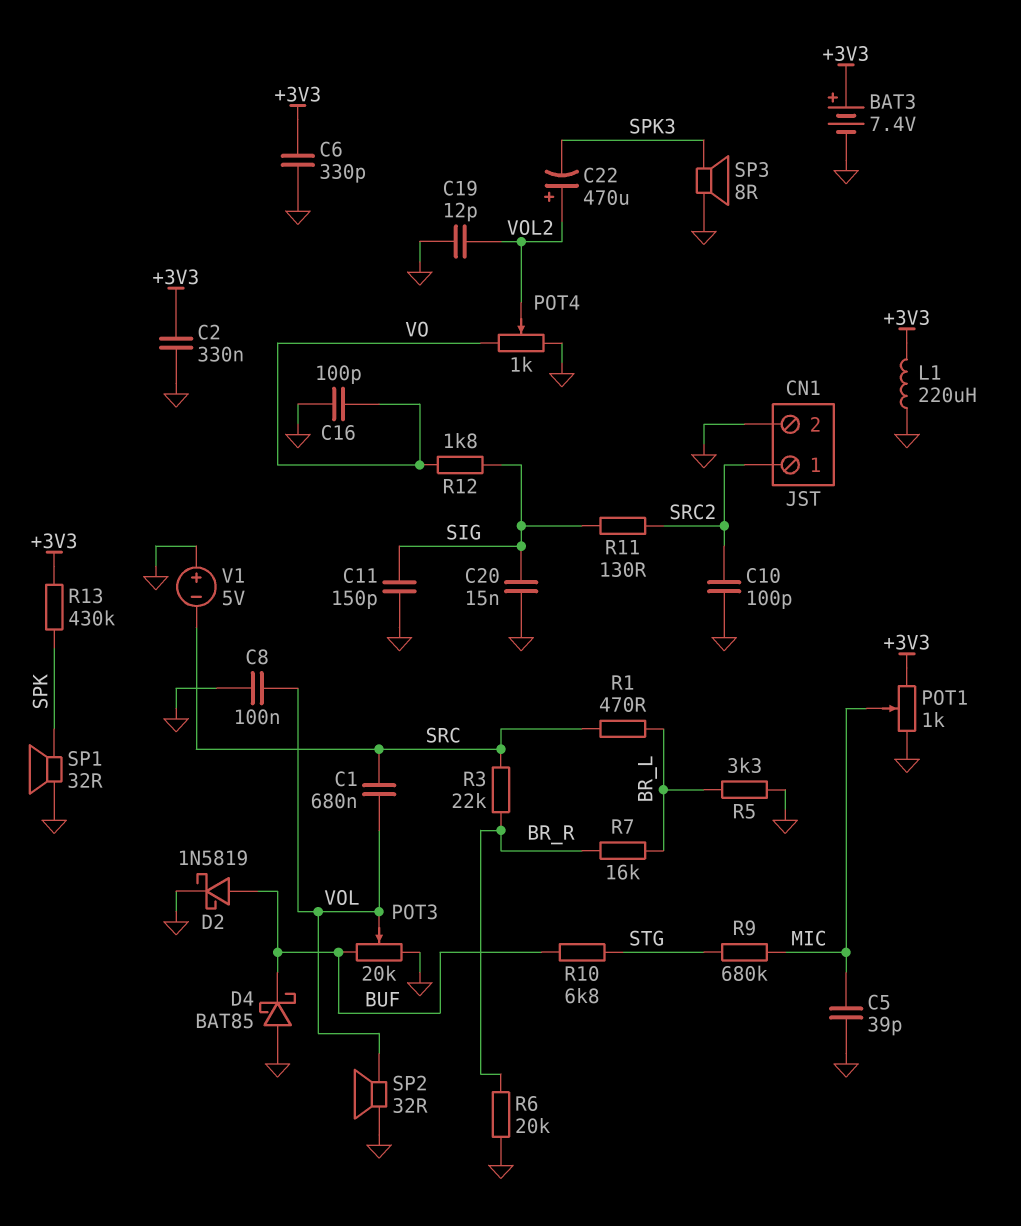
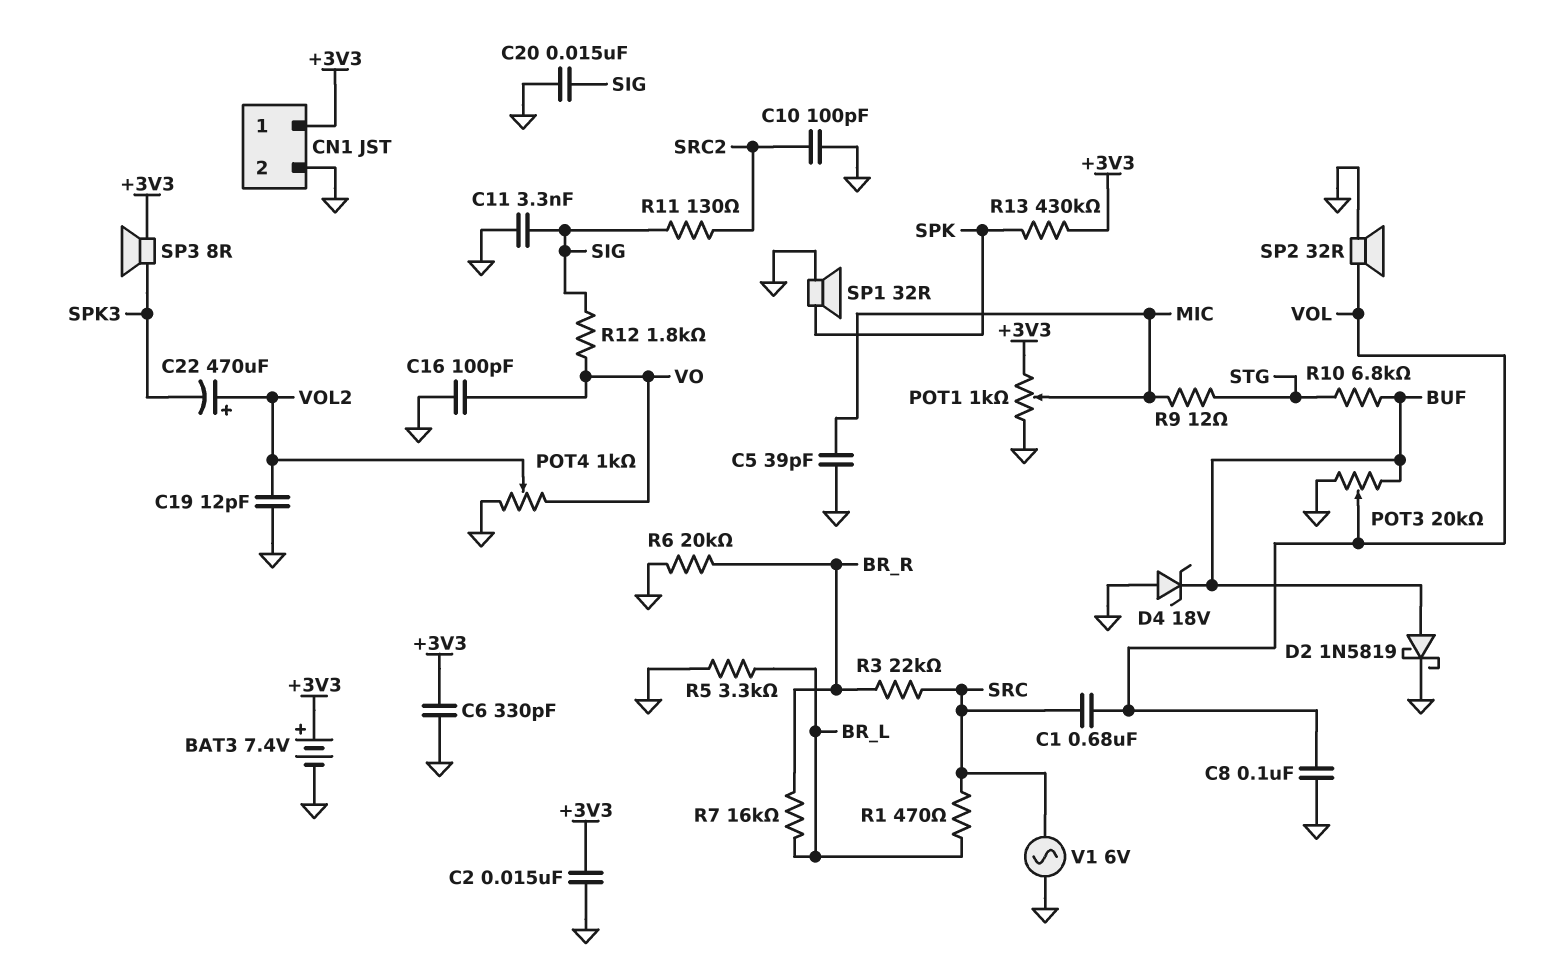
C2: 330nF (+3V3, GND) -> 15nF (+3V3, GND)
C11: 150pF (GND, SIG) -> 3.3nF (GND, SIG)
CN1 pin 1: SRC2 -> +3V3
D4: schottky BAT85 (A GND, K BUF) -> zener 18V (A GND, K BUF)
L1: 220uH (+3V3, GND) -> none
R9: 680k (MIC, STG) -> 12 (MIC, STG)
SP3: speaker 8R (GND, SPK3) -> speaker 8R (+3V3, SPK3)
V1: 5V (plus GND, minus SRC) -> AC 6V (GND, SRC)

